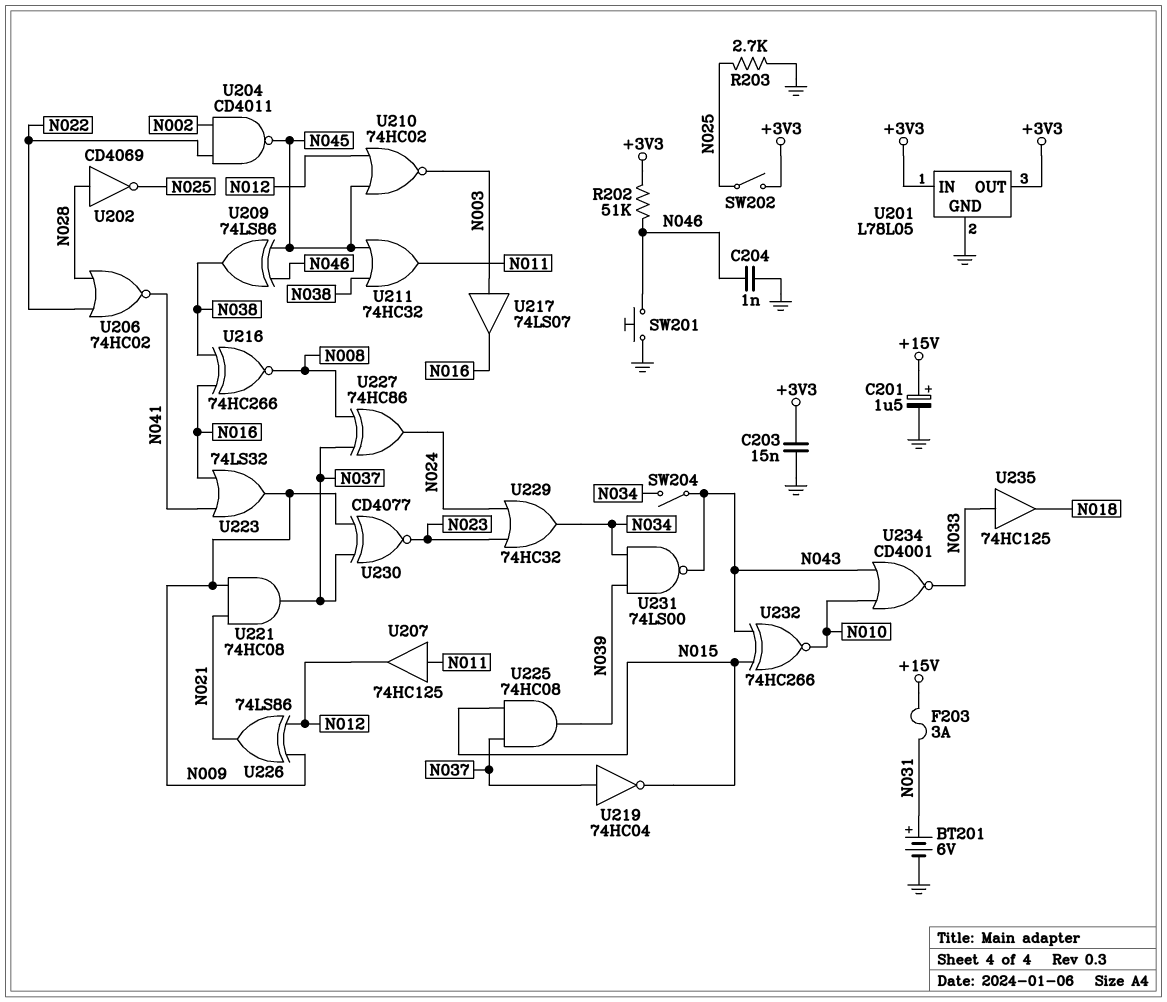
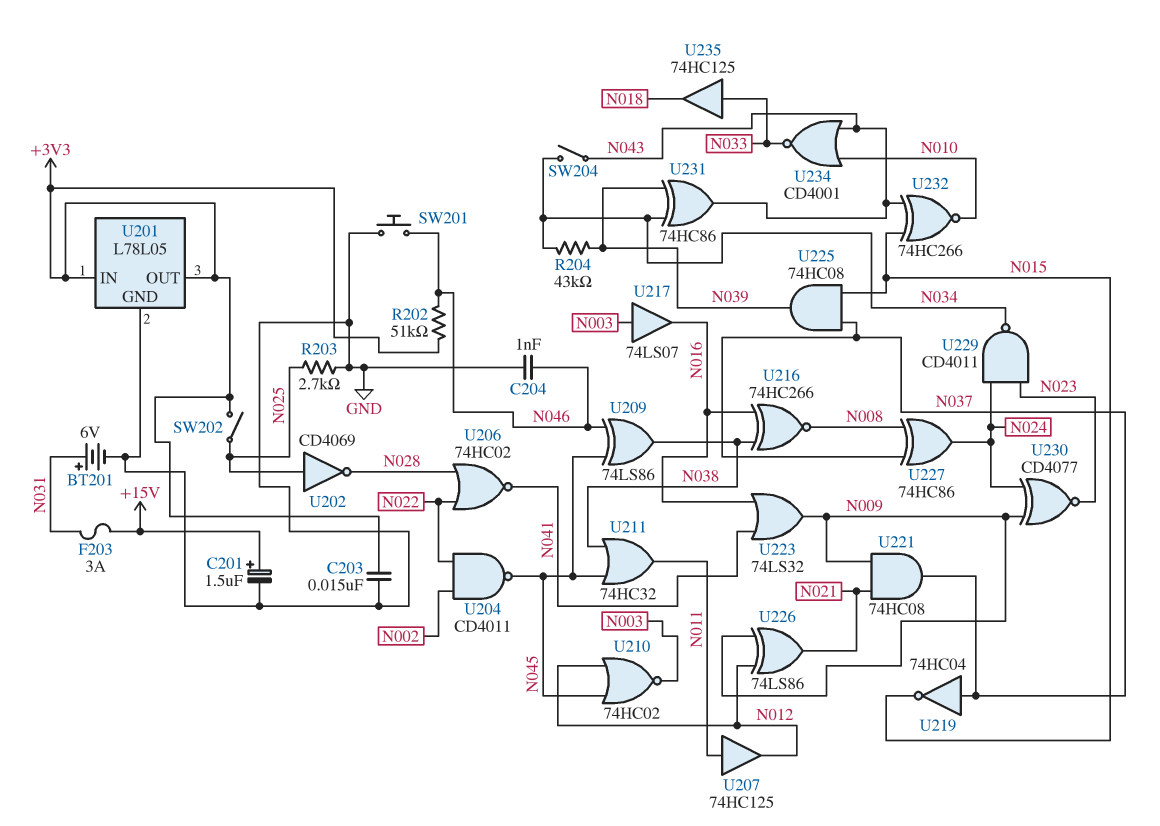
R204: none -> 43k (N034, N039)
U202: NOT CD4069 (in N028, out N025) -> NOT CD4069 (in N025, out N028)
U229: OR 74HC32 (in N023, in N024, out N034) -> NAND CD4011 (in N023, in N024, out N034)
U230: XNOR CD4077 (in N009, in N037, out N023) -> XNOR CD4077 (in N009, in N024, out N023)
U231: NAND 74LS00 (in N034, in N039, out N043) -> XOR 74HC86 (in N034, in N039, out N043)

